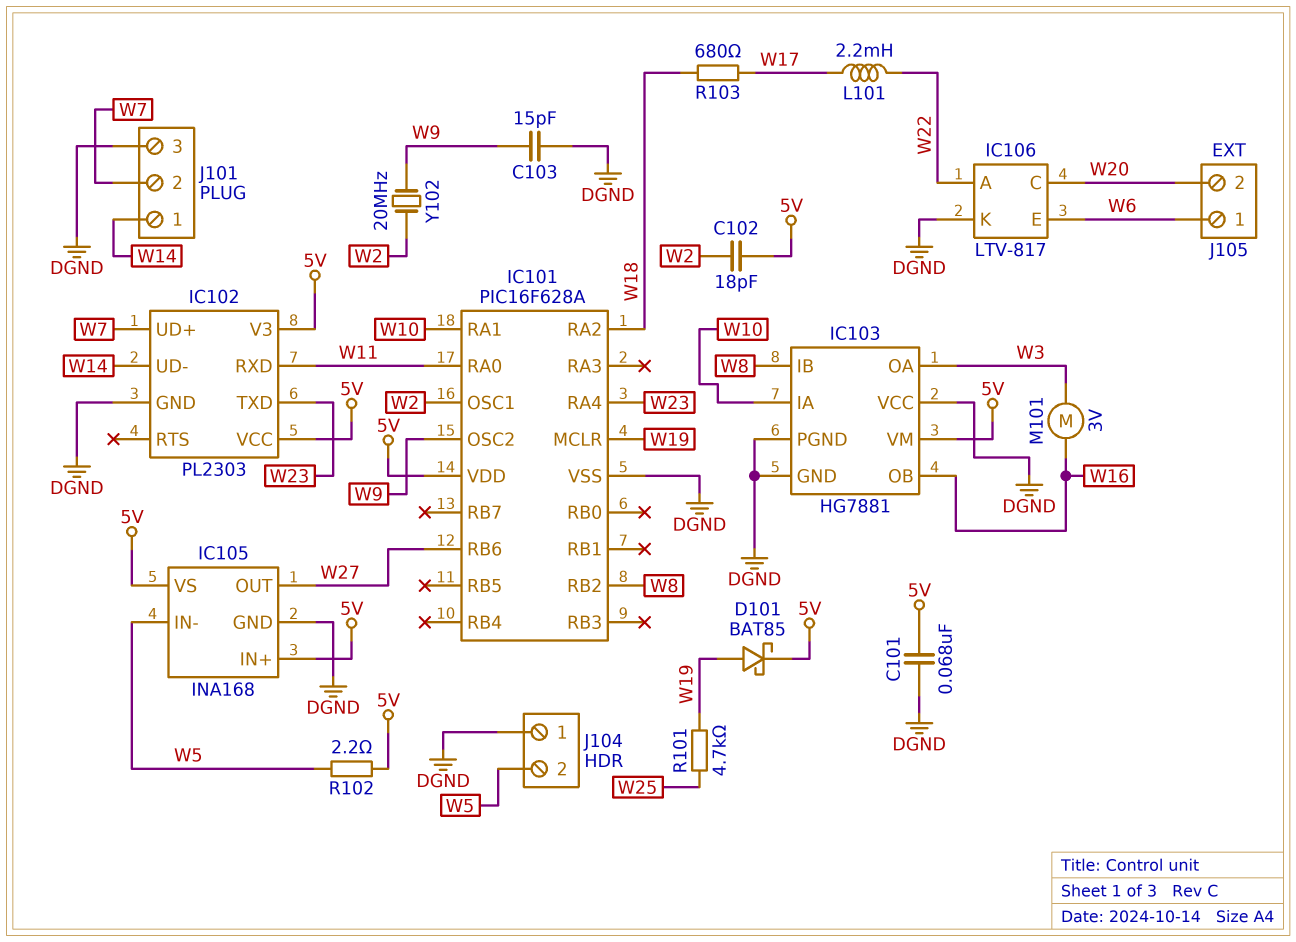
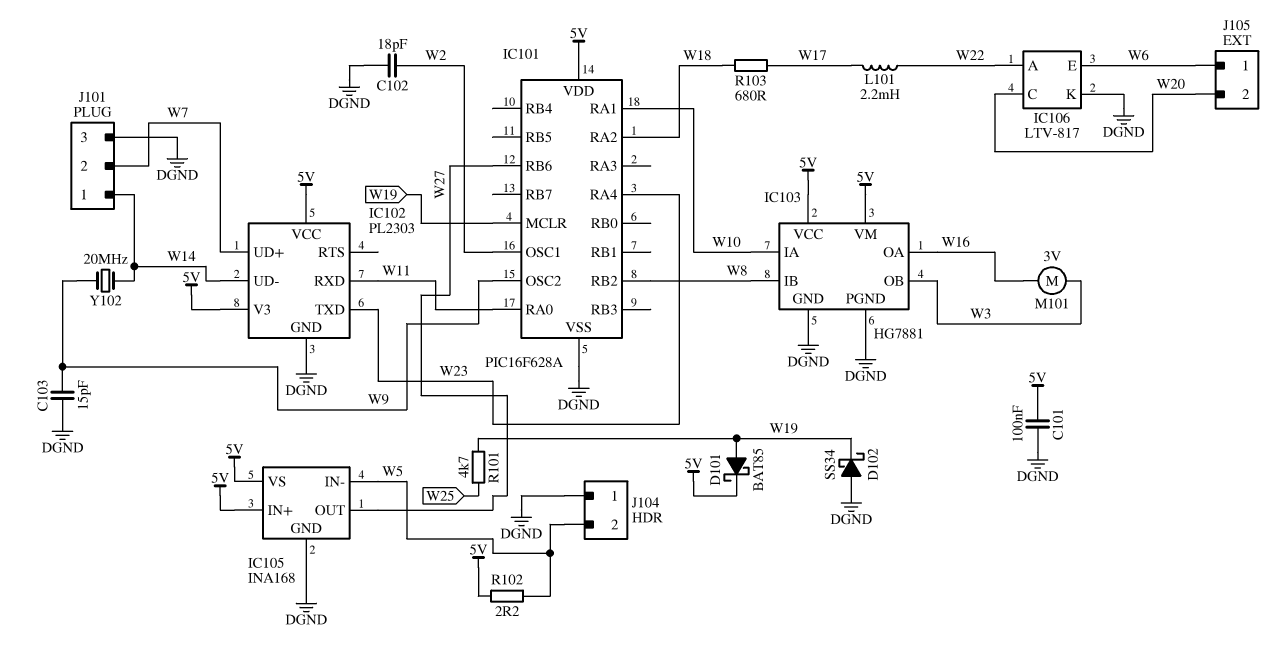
C101: 68nF (5V, DGND) -> 100nF (5V, DGND)
C102: 18pF (5V, W2) -> 18pF (DGND, W2)
D102: none -> schottky SS34 (A DGND, K W19)
IC103 pin OA: W3 -> W16
IC103 pin OB: W16 -> W3
IC103 pin VCC: DGND -> 5V
Y102: 20MHz (W2, W9) -> 20MHz (W9, W14)

